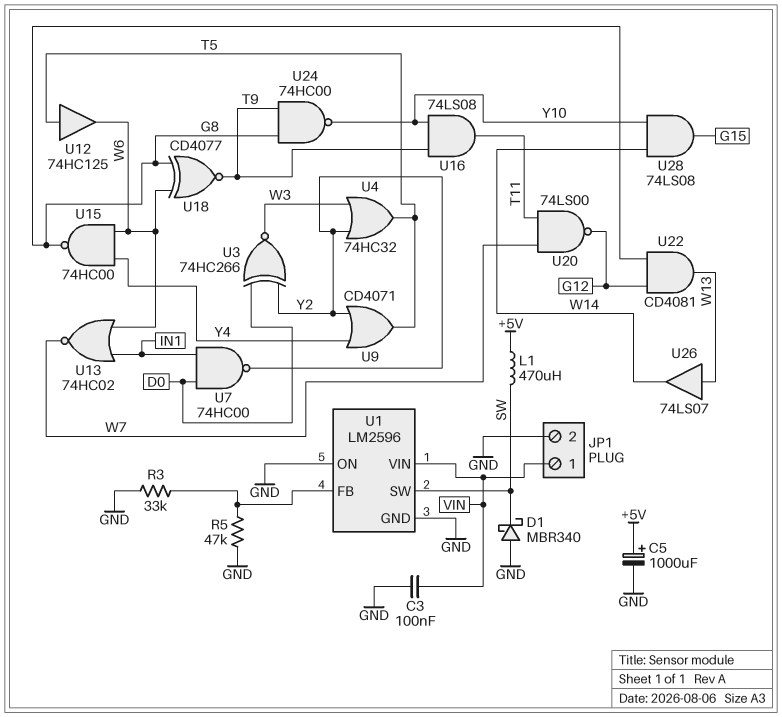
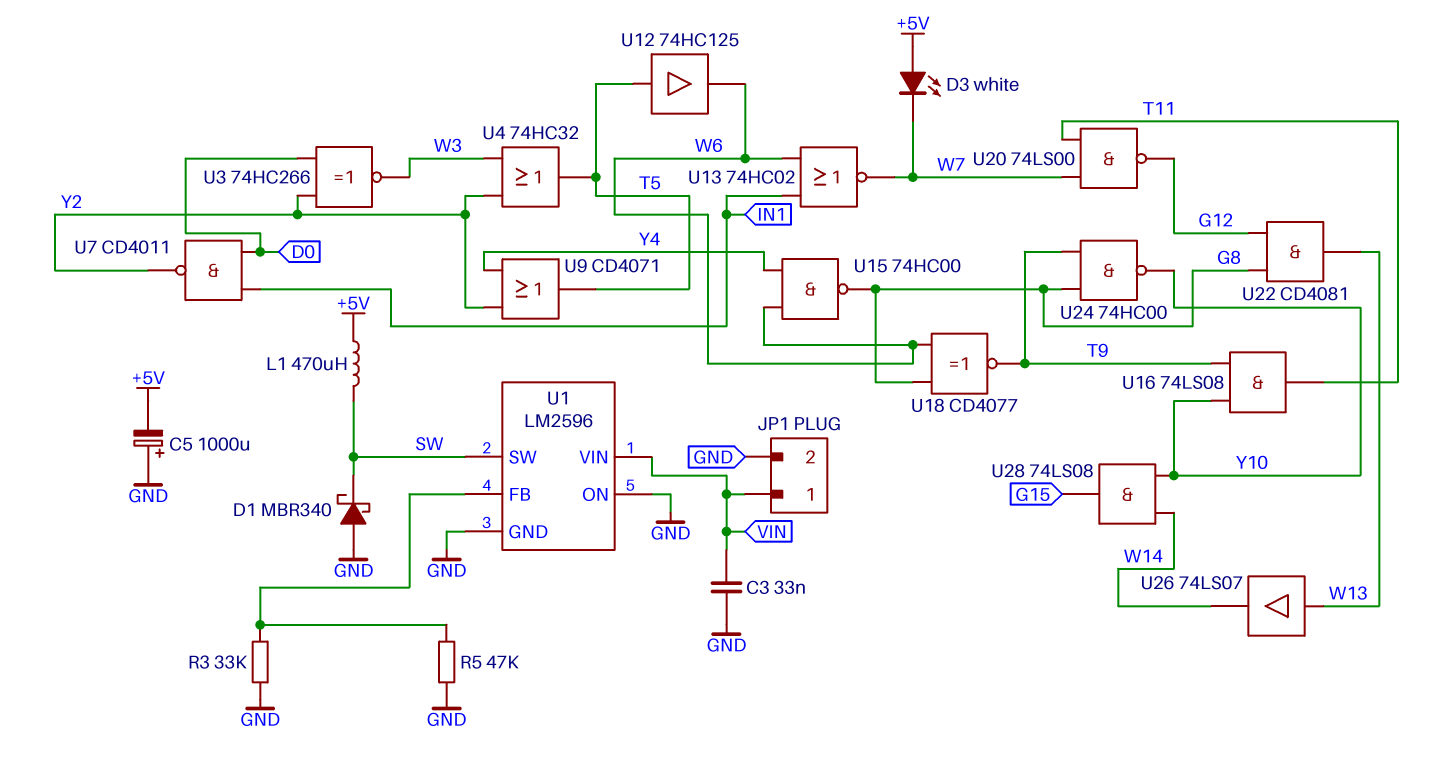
C3: 100nF (GND, VIN) -> 33nF (GND, VIN)
C5: 1000uF (plus +5V, minus GND) -> 1000uF (plus GND, minus +5V)
D3: none -> LED white (A +5V, K W7)
U7: NAND 74HC00 (in D0, in IN1, out Y2) -> NAND CD4011 (in D0, in IN1, out Y2)

